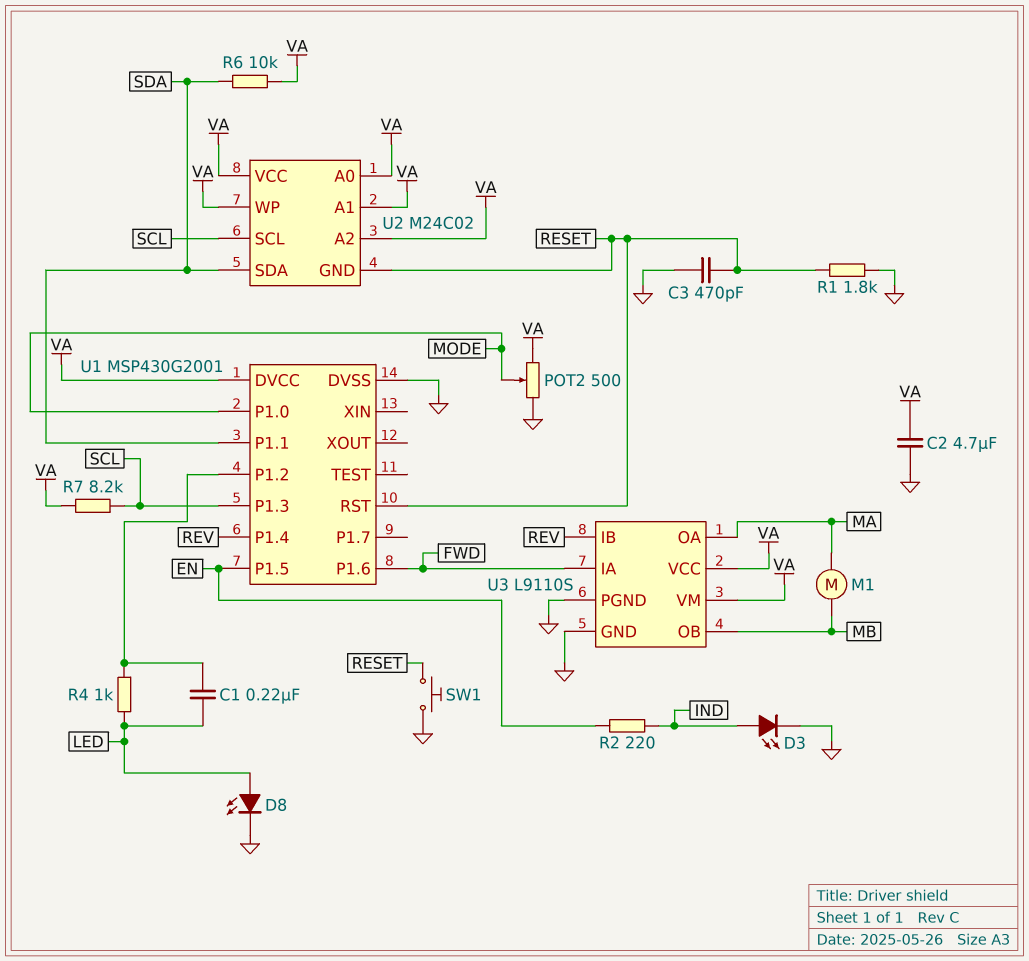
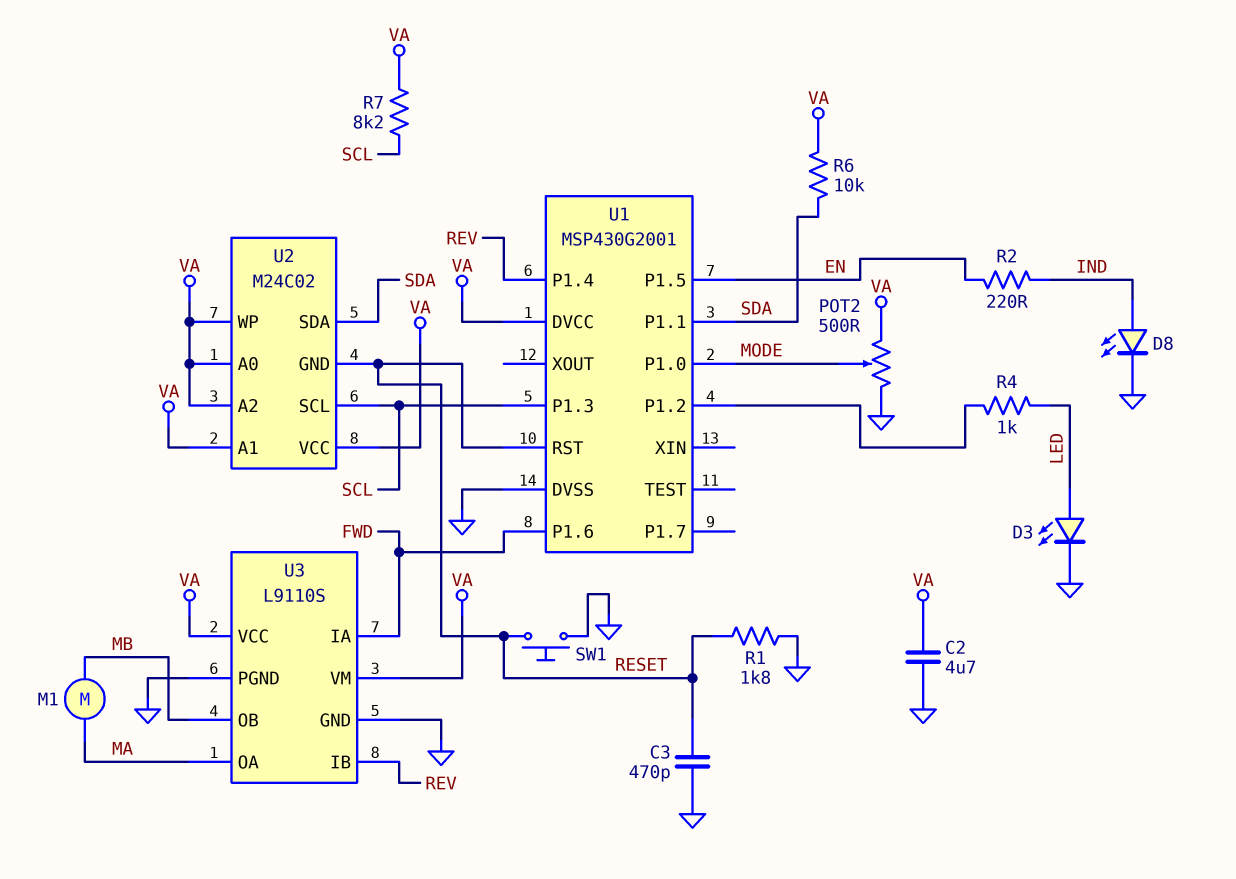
C1: 220nF (LED, U1/P1.2) -> none
D3: LED (A IND, K GND) -> LED (A LED, K GND)
D8: LED (A LED, K GND) -> LED (A IND, K GND)

